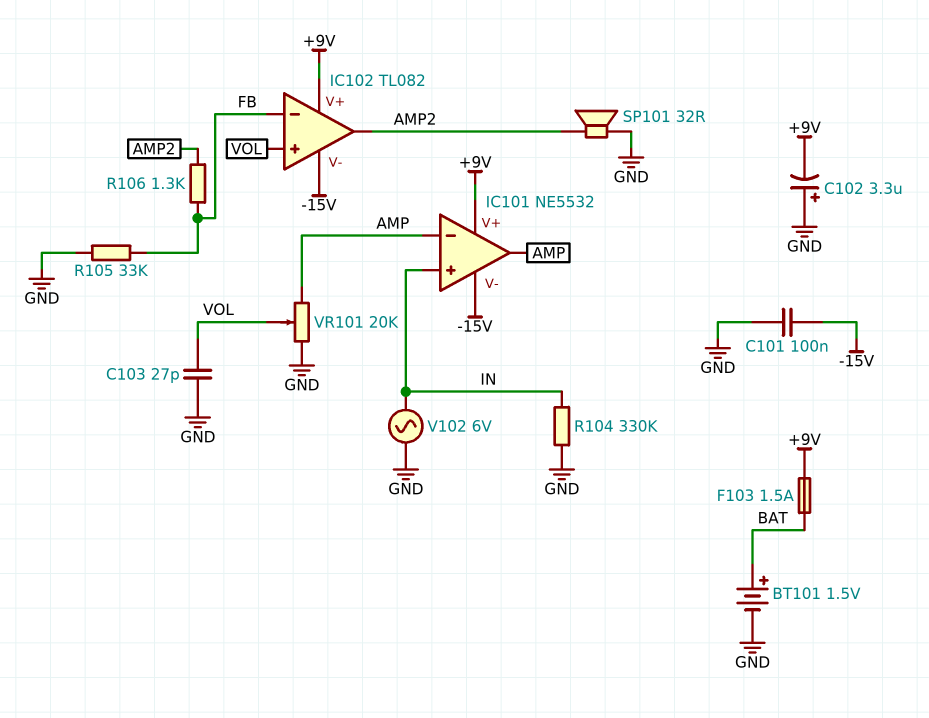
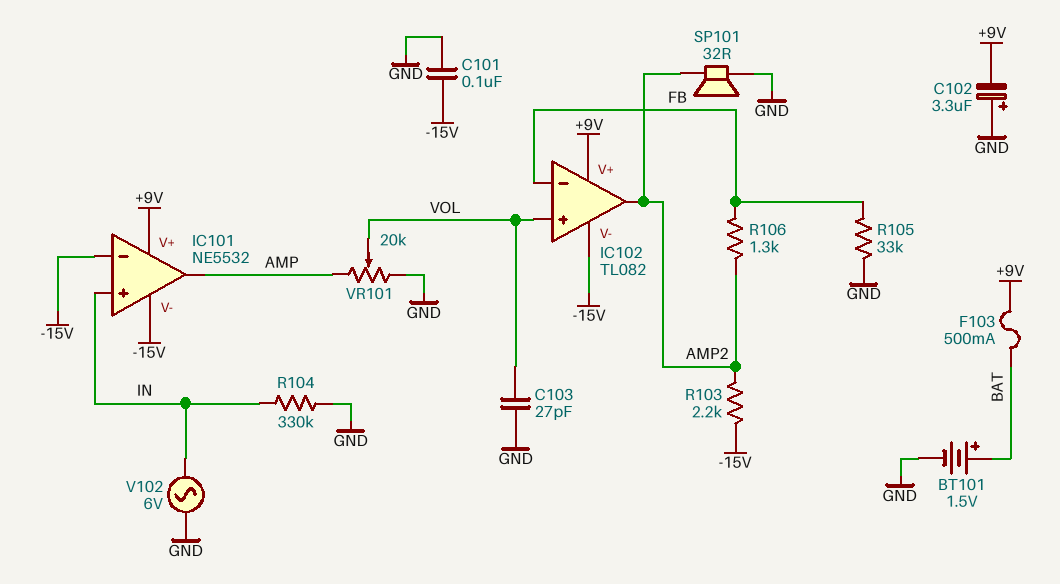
F103: 1.5A (+9V, BAT) -> 500mA (+9V, BAT)
IC101 pin in-: AMP -> -15V
R103: none -> 2.2k (-15V, AMP2)

